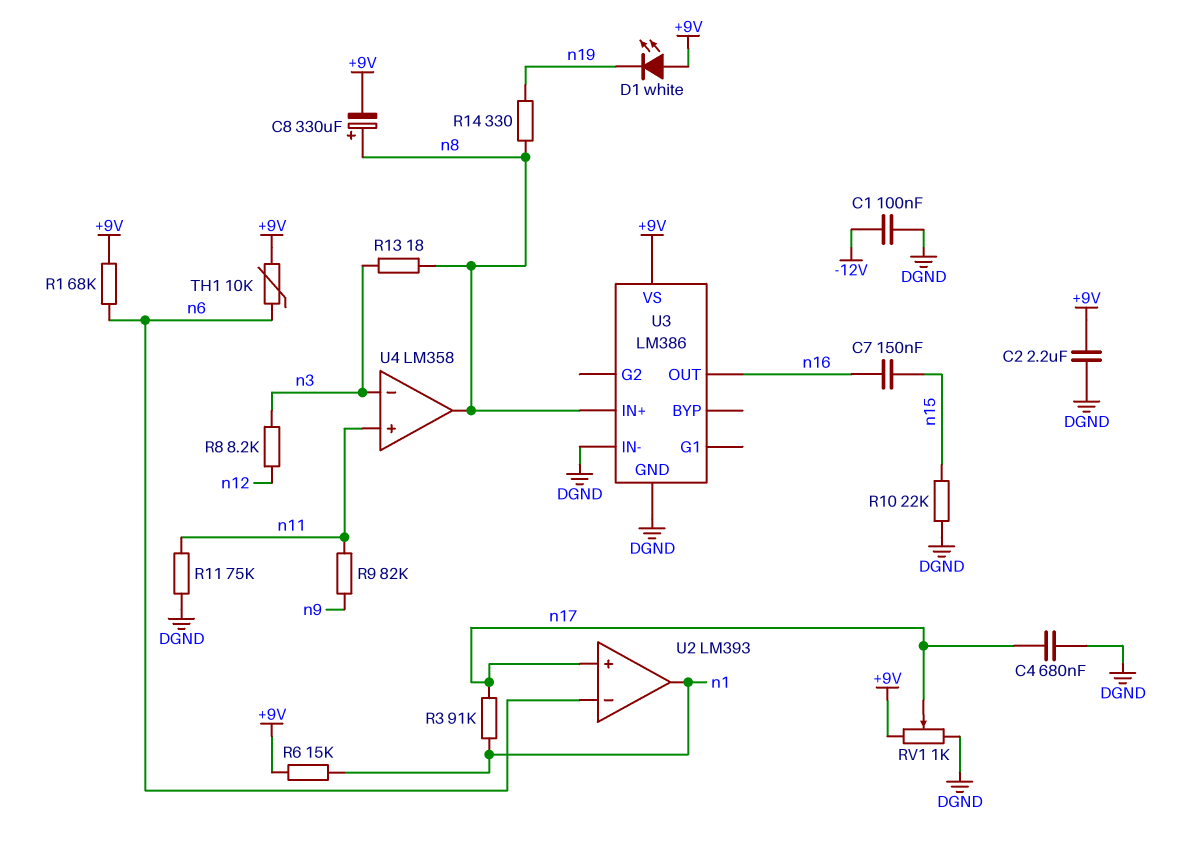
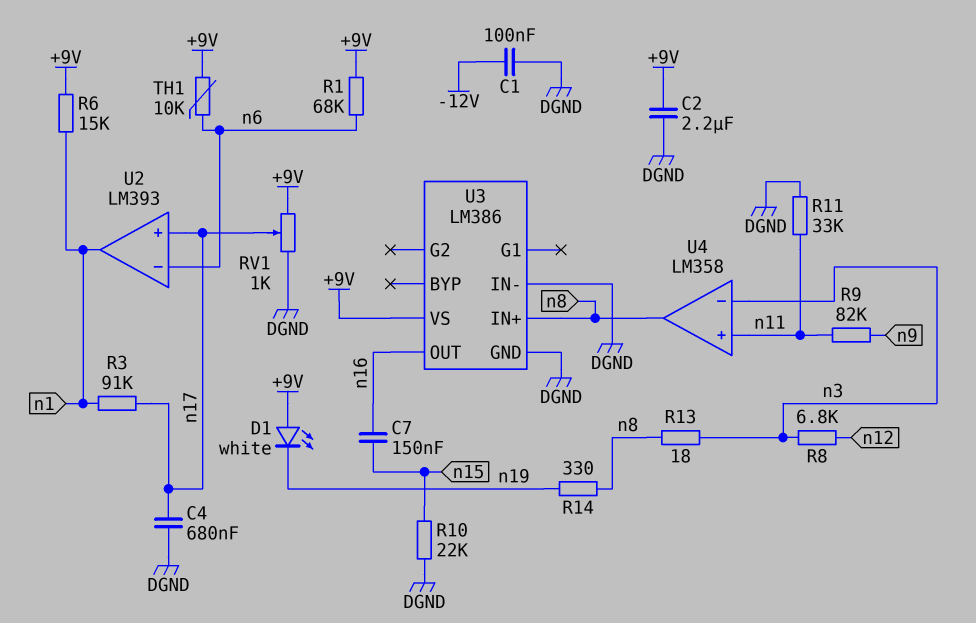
C8: 330uF (plus n8, minus +9V) -> none
R8: 8.2k (n3, n12) -> 6.8k (n3, n12)
R11: 75k (DGND, n11) -> 33k (DGND, n11)

